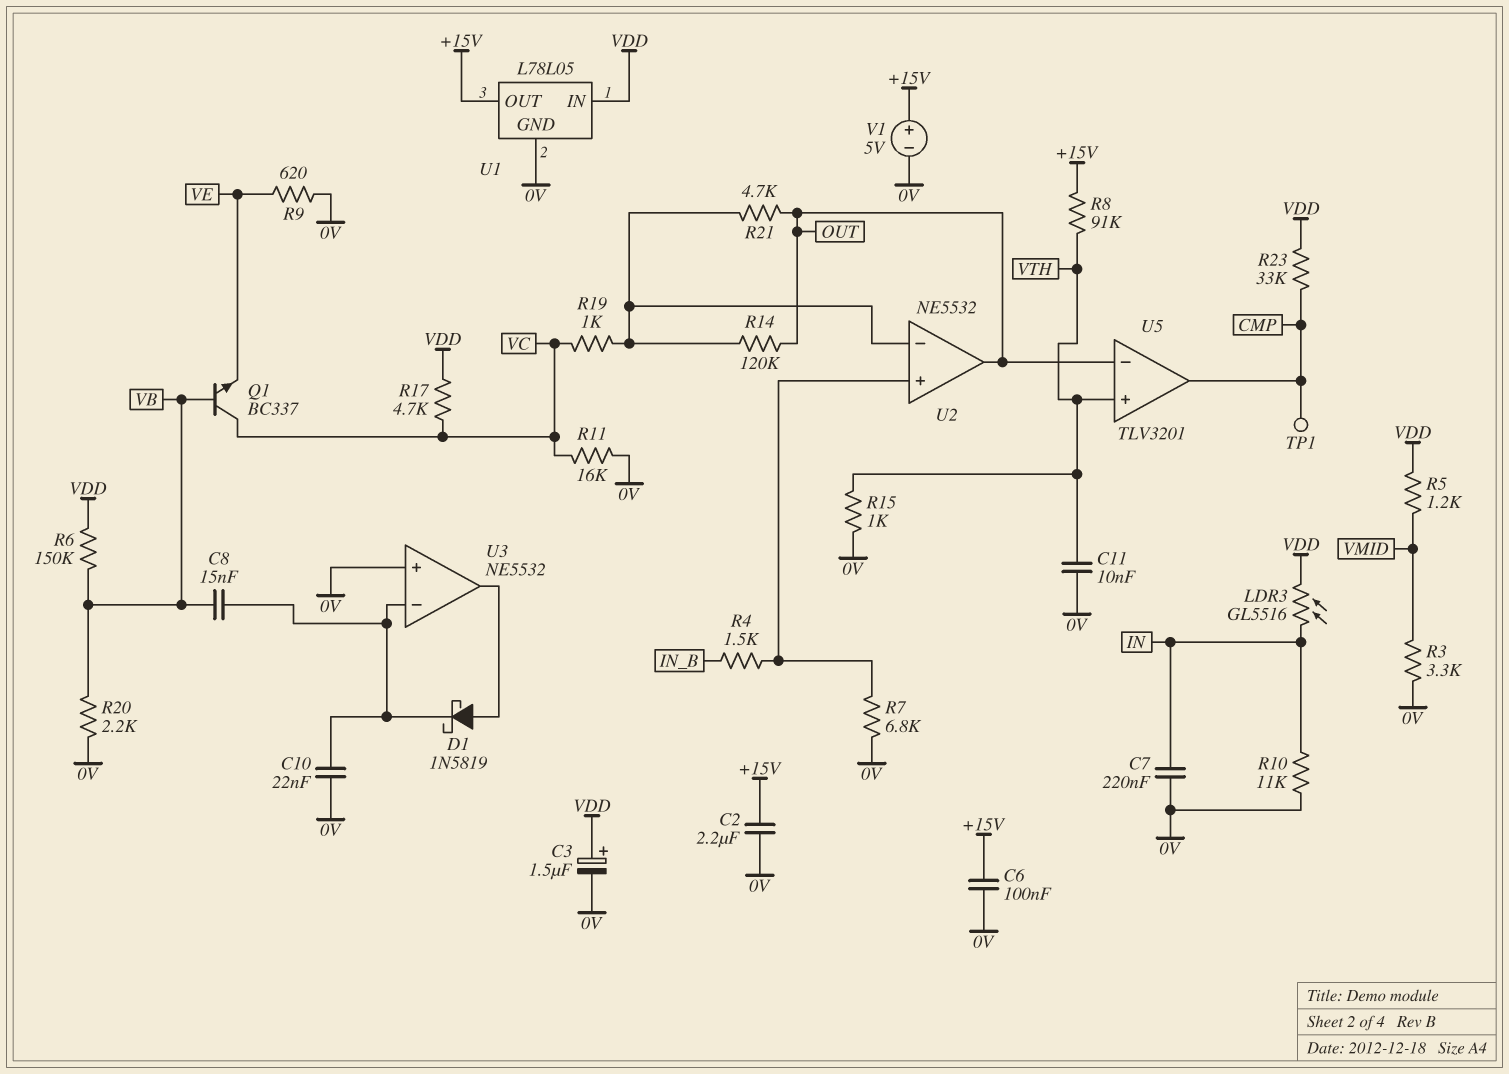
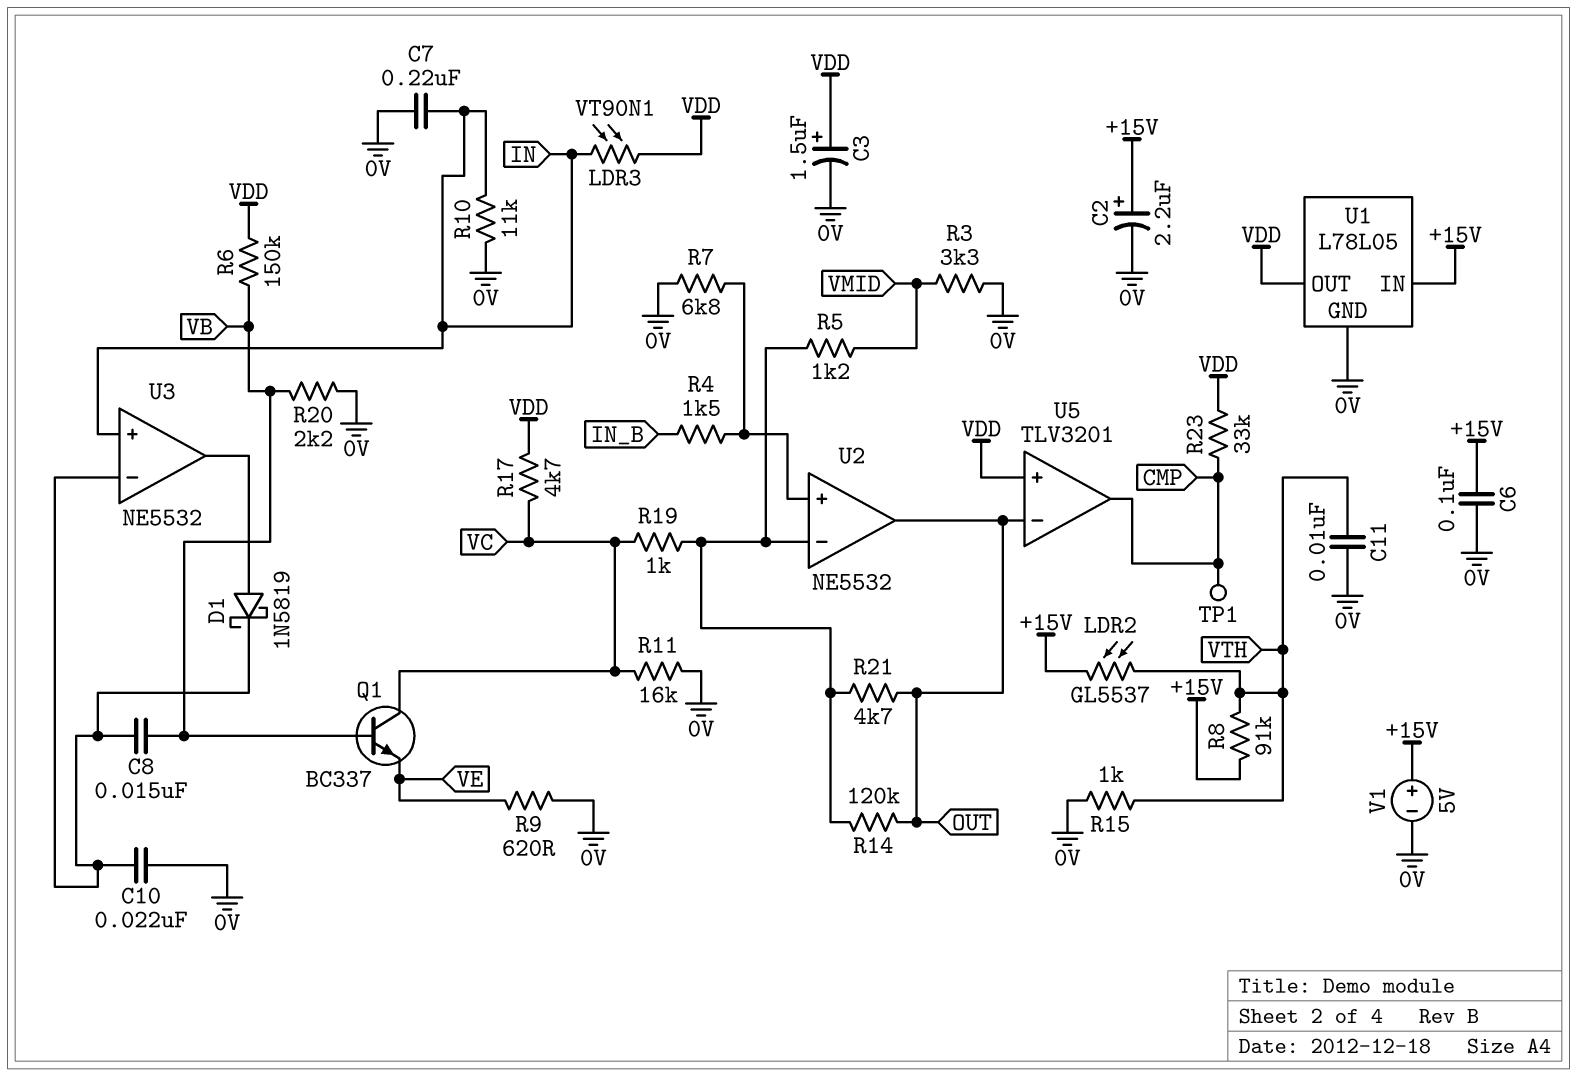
C2: 2.2uF (+15V, 0V) -> 2.2uF (plus +15V, minus 0V)
LDR2: none -> GL5537 (+15V, VTH)
LDR3: GL5516 (IN, VDD) -> VT90N1 (IN, VDD)
R5: 1.2k (VDD, VMID) -> 1.2k (U2/in-, VMID)
U1 pin IN: VDD -> +15V
U1 pin OUT: +15V -> VDD
U3 pin in+: 0V -> IN
U5 pin in+: VTH -> VDD

